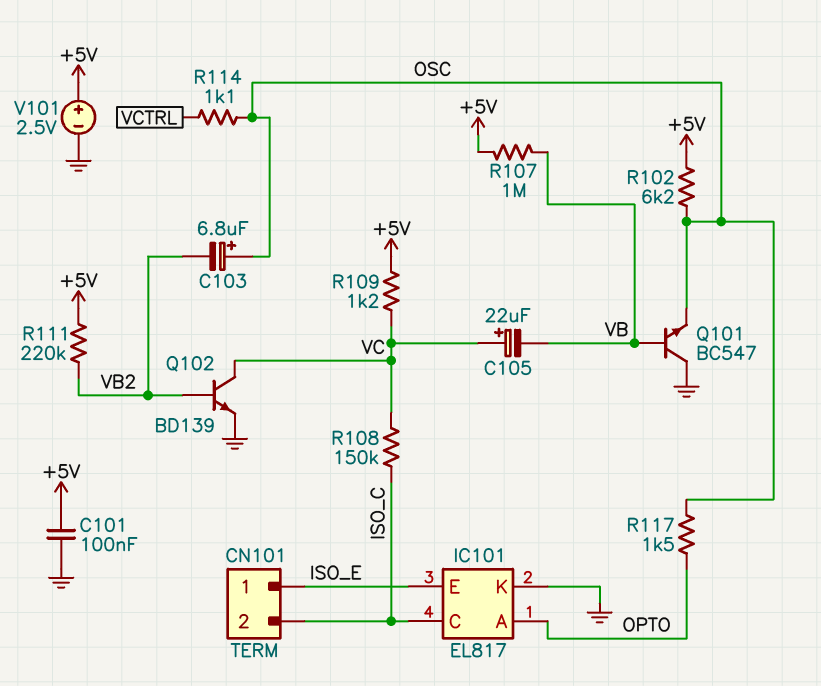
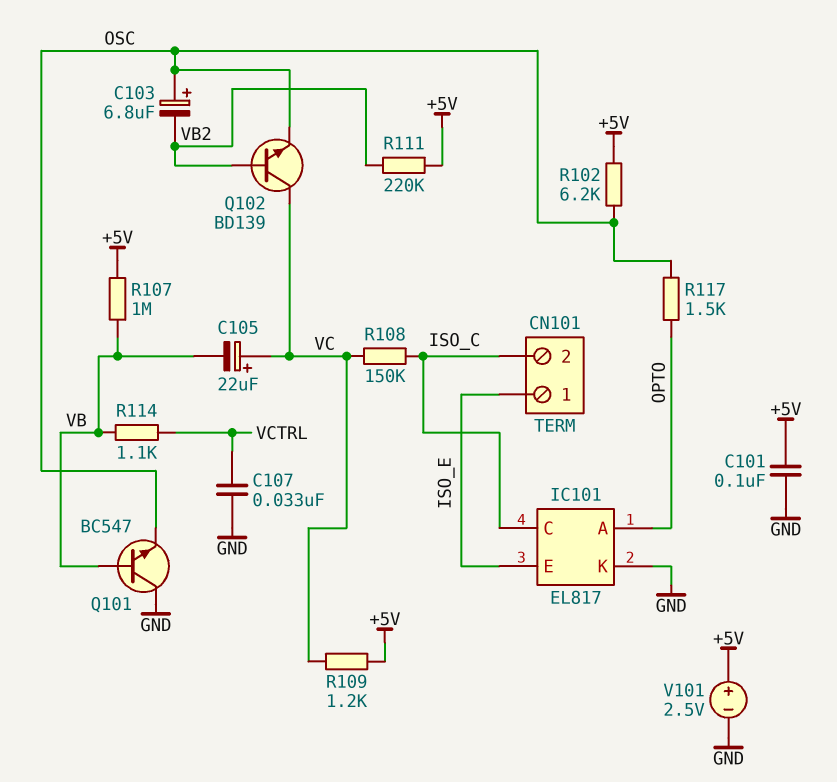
C107: none -> 33nF (GND, VCTRL)
Q102: NPN BD139 (B VB2, C VC, E GND) -> NPN BD139 (B VB2, C VC, E OSC)
R114: 1.1k (OSC, VCTRL) -> 1.1k (VB, VCTRL)

